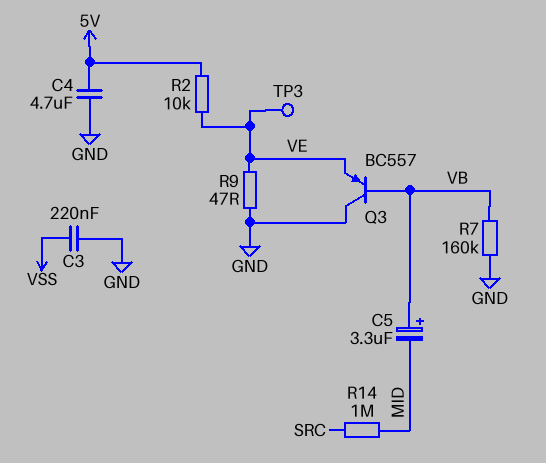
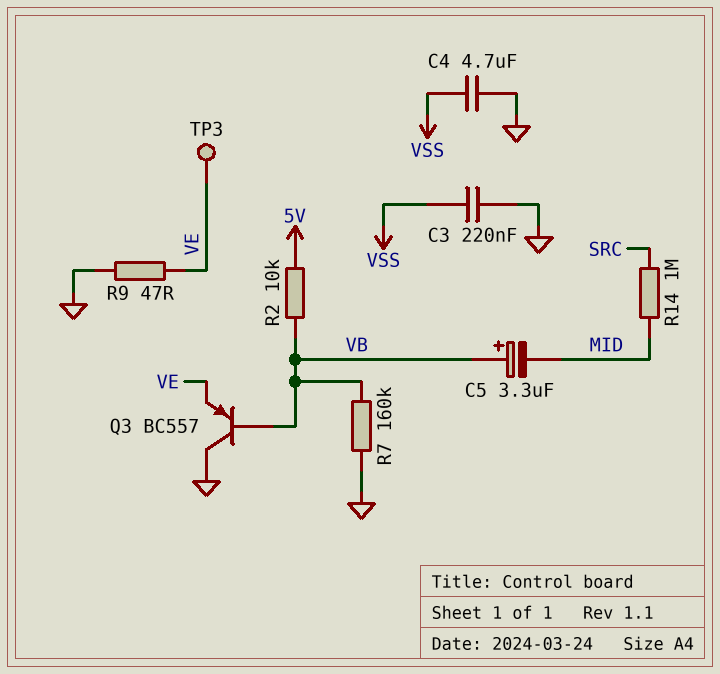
C4: 4.7uF (5V, GND) -> 4.7uF (GND, VSS)
R2: 10k (5V, VE) -> 10k (5V, VB)

